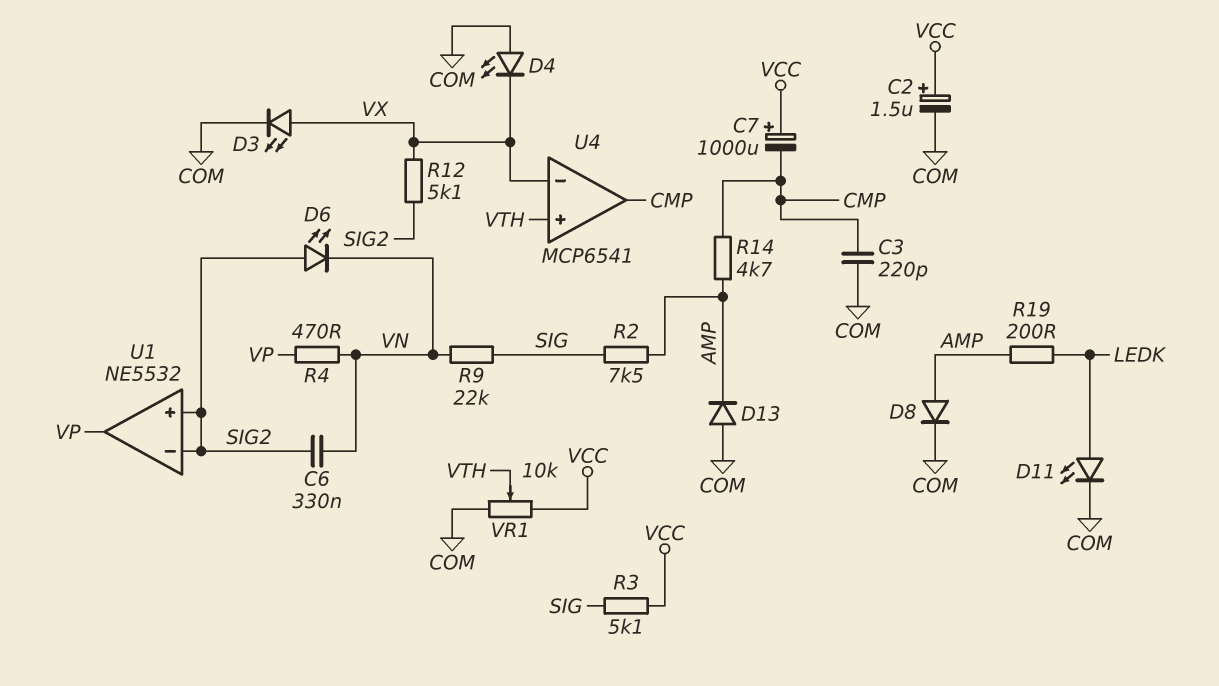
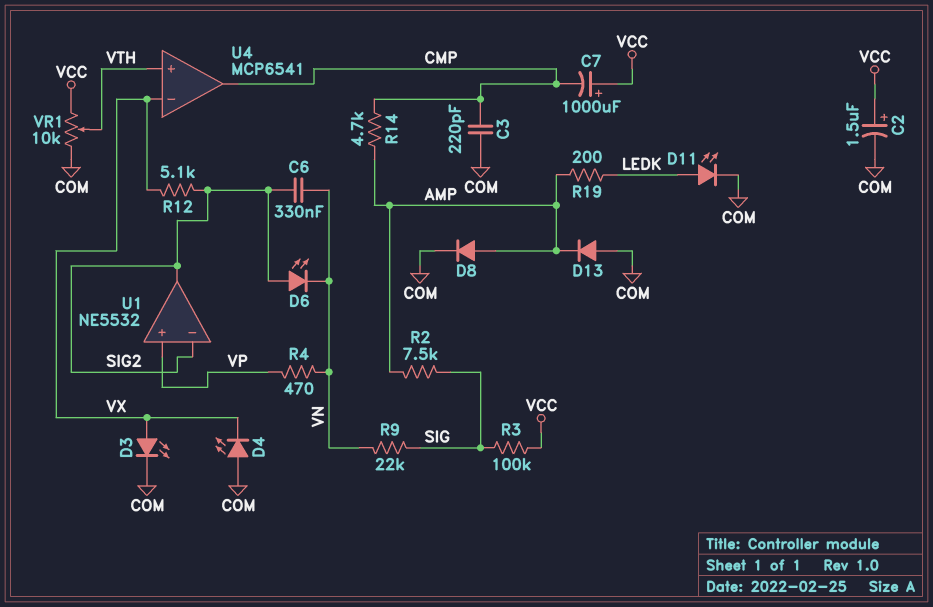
R3: 5.1k (SIG, VCC) -> 100k (SIG, VCC)
U1 pin in+: SIG2 -> VP
U1 pin out: VP -> SIG2

